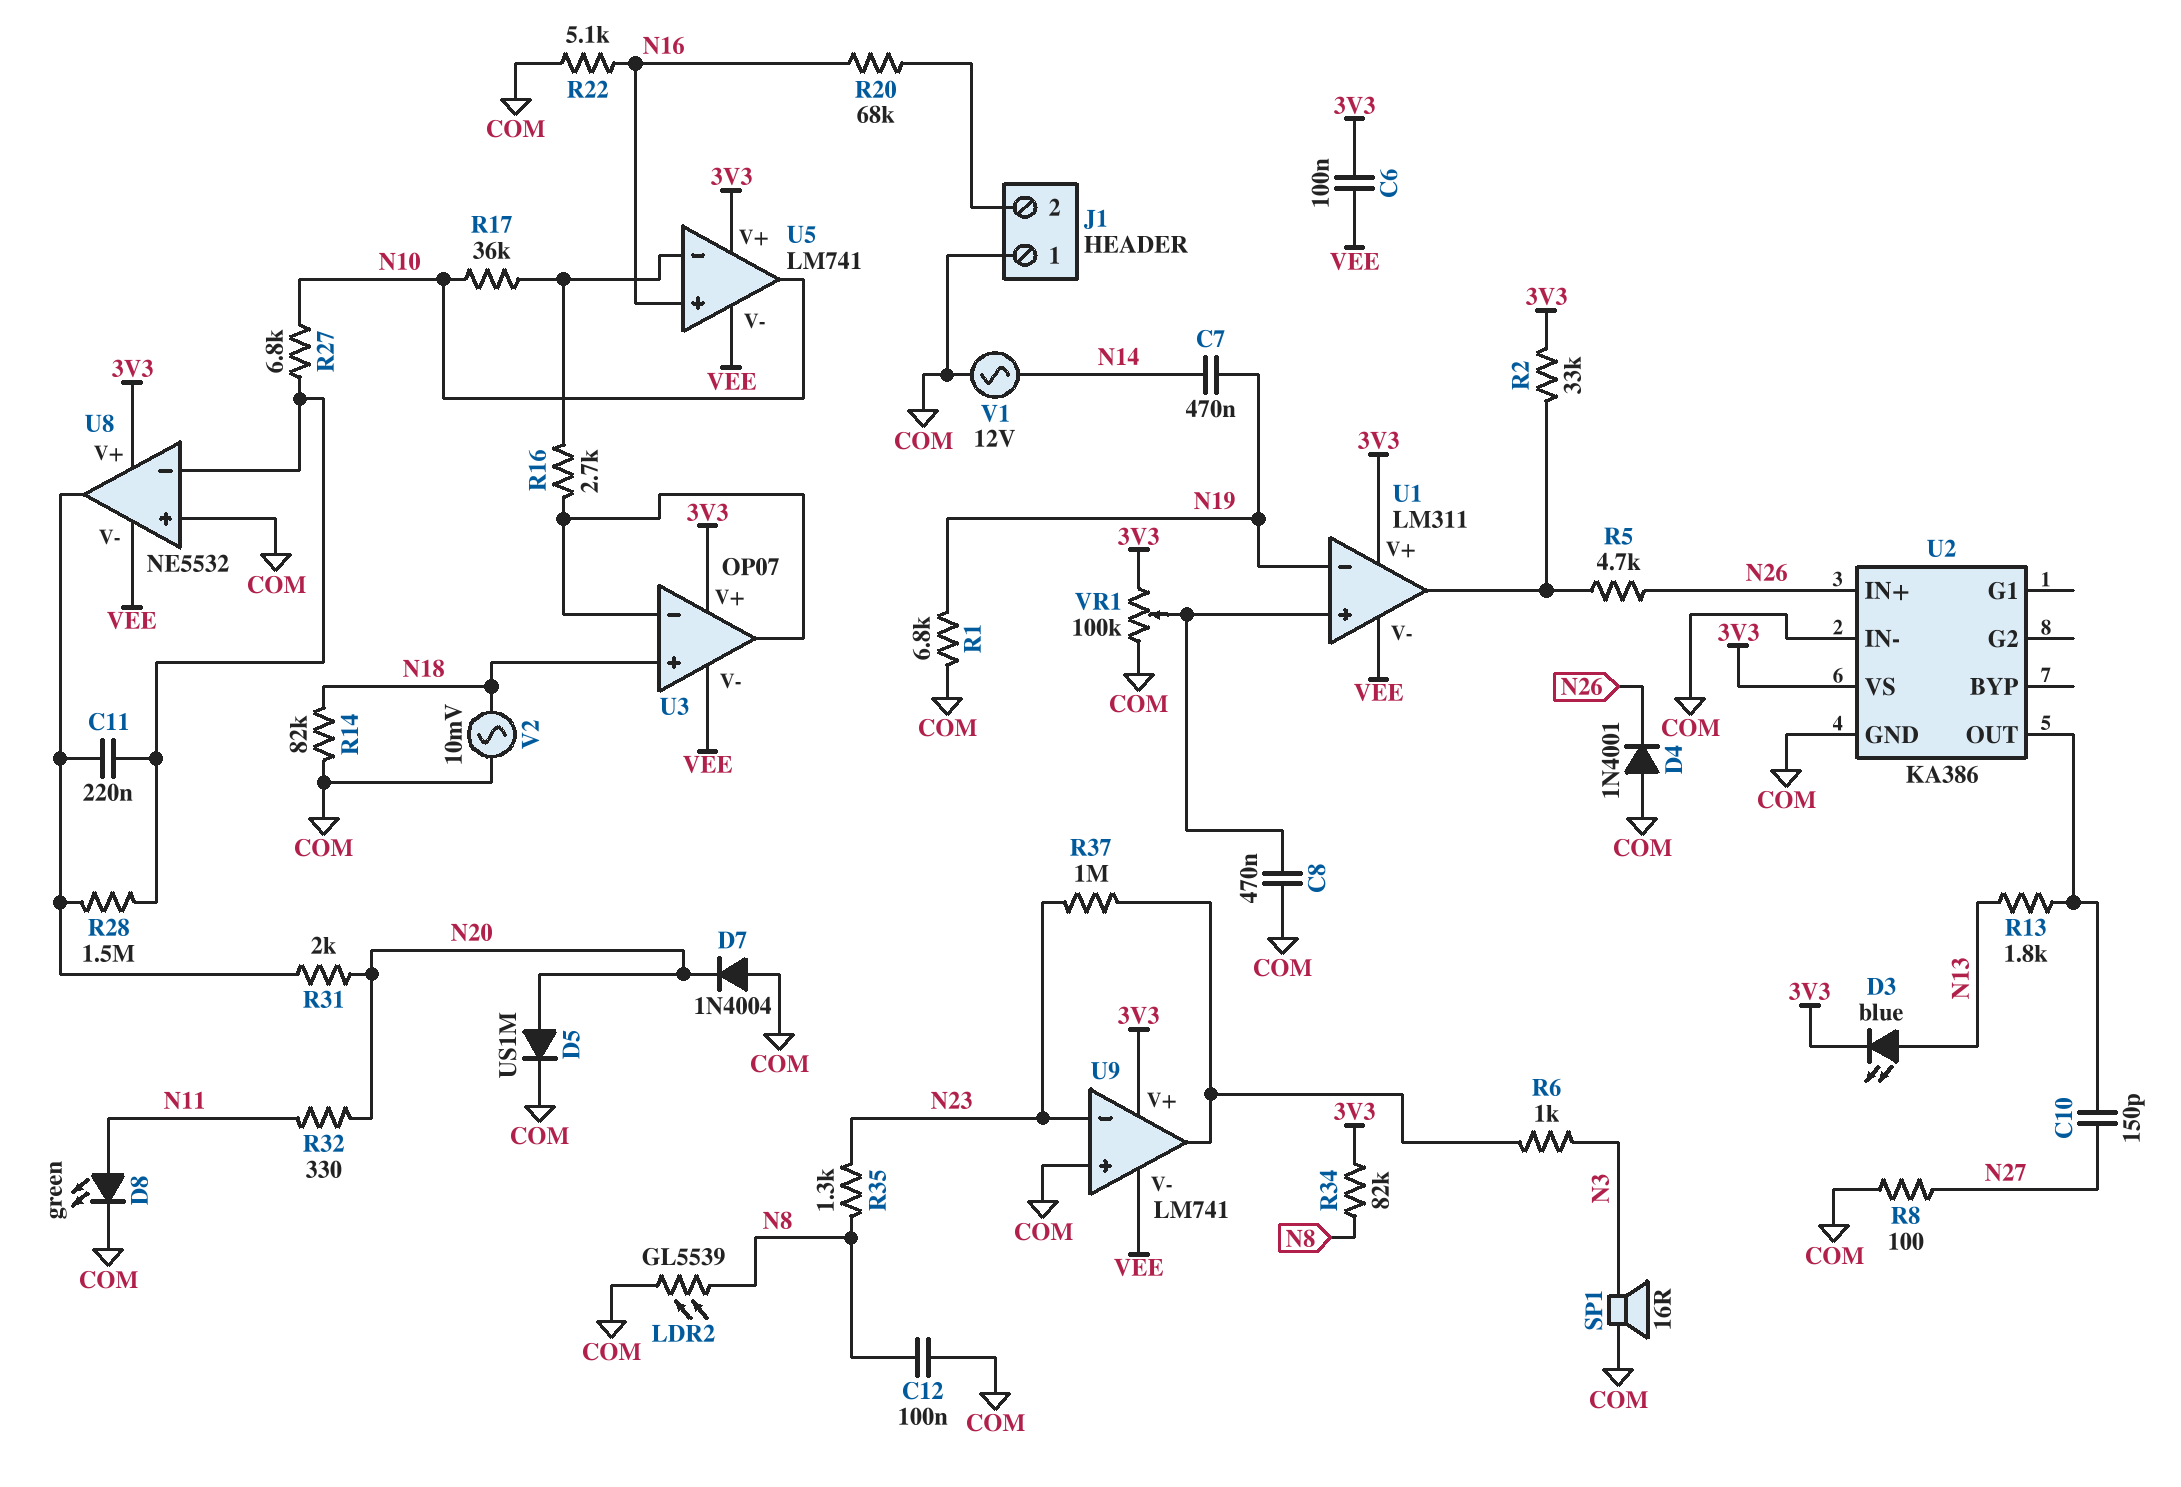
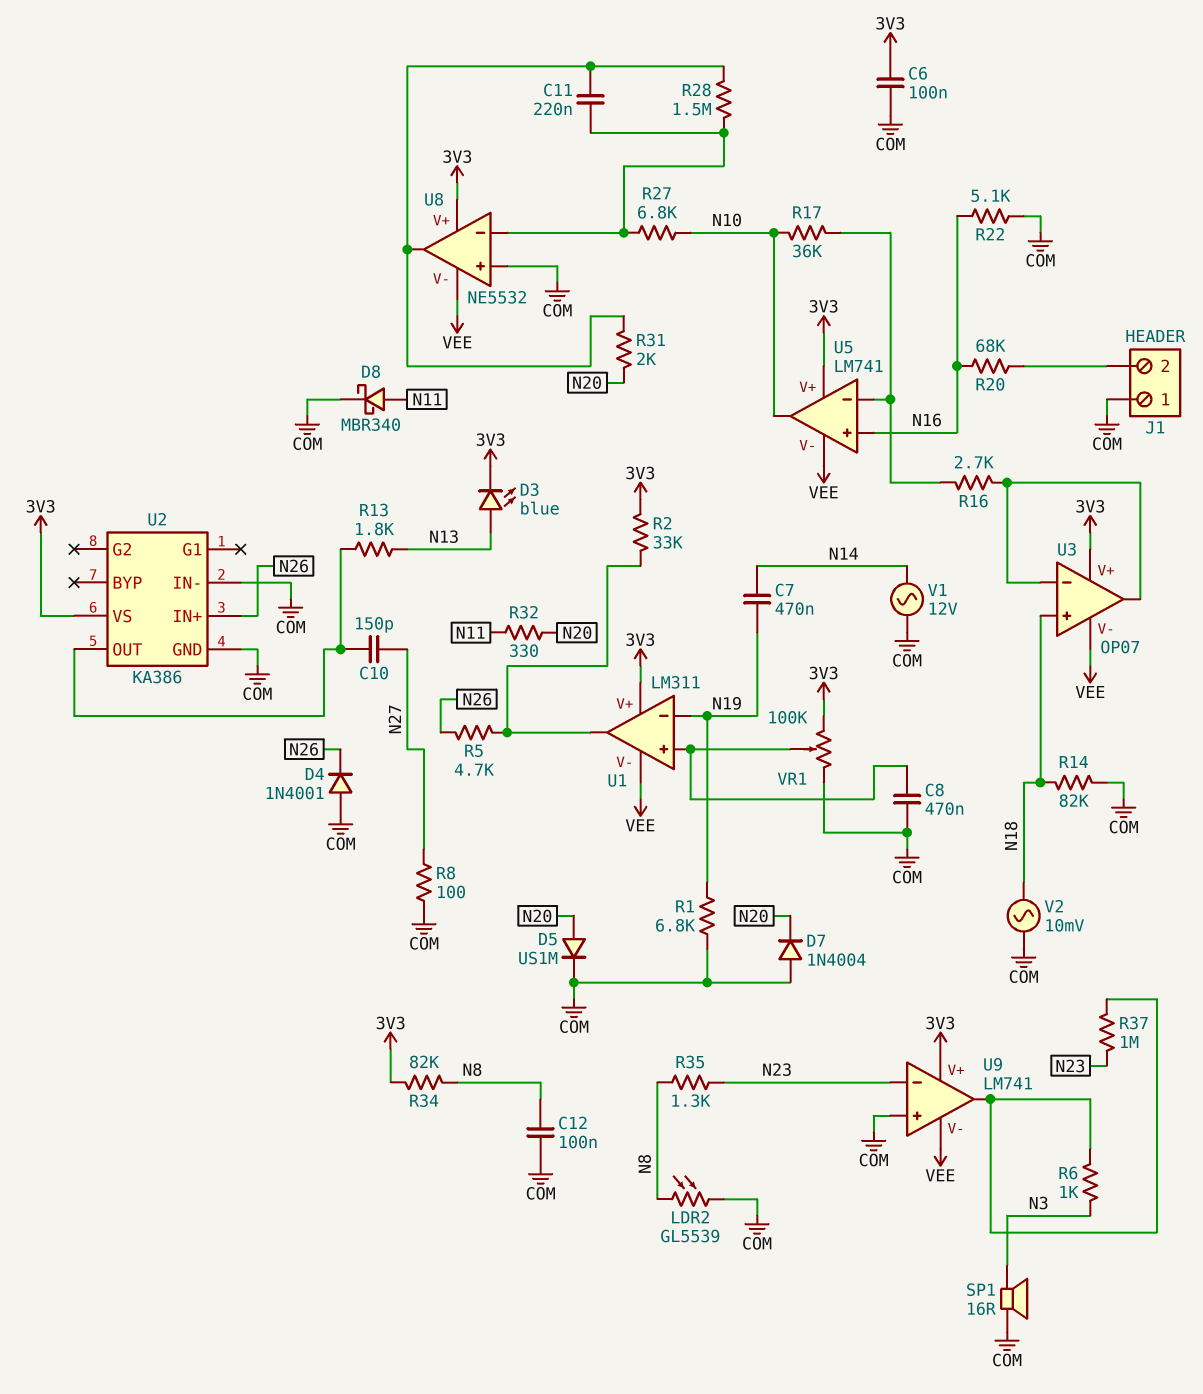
C6: 100nF (3V3, VEE) -> 100nF (3V3, COM)
D8: LED green (A N11, K COM) -> schottky MBR340 (A N11, K COM)

